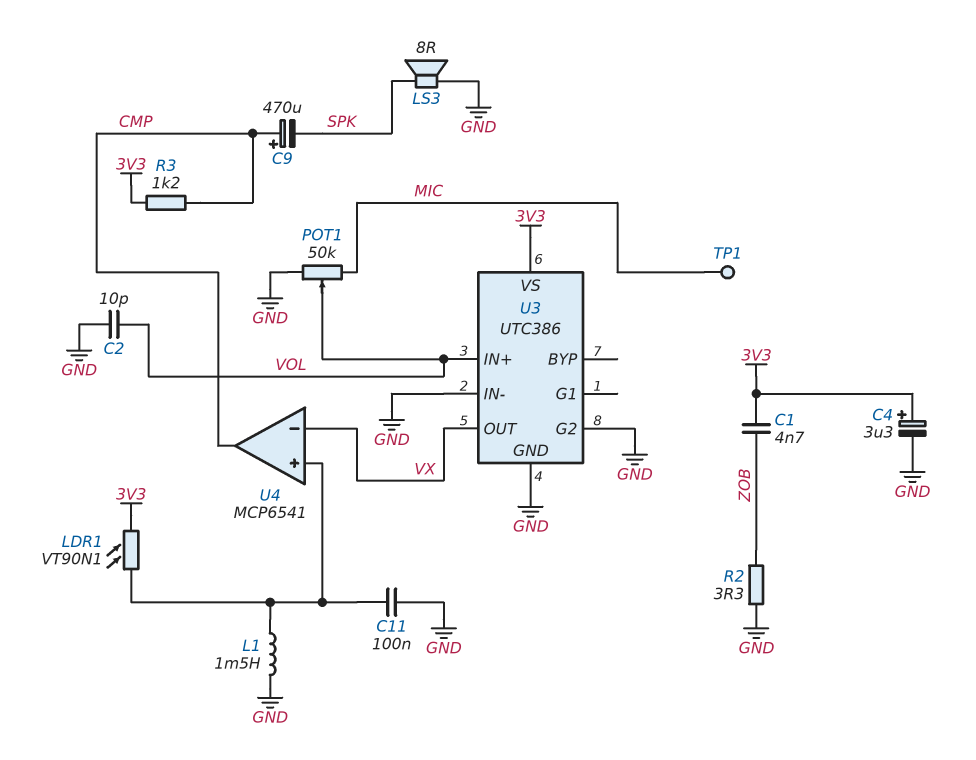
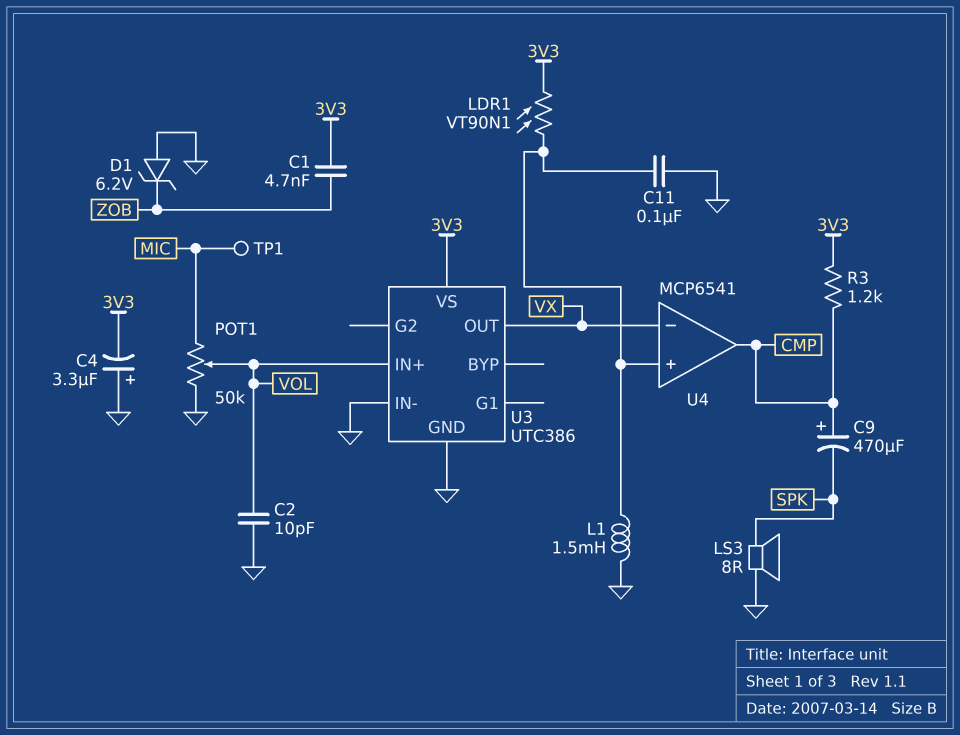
C4: 3.3uF (plus 3V3, minus GND) -> 3.3uF (plus GND, minus 3V3)
D1: none -> zener 6.2V (A GND, K ZOB)
R2: 3.3 (GND, ZOB) -> none
U3 pin G2: GND -> none

